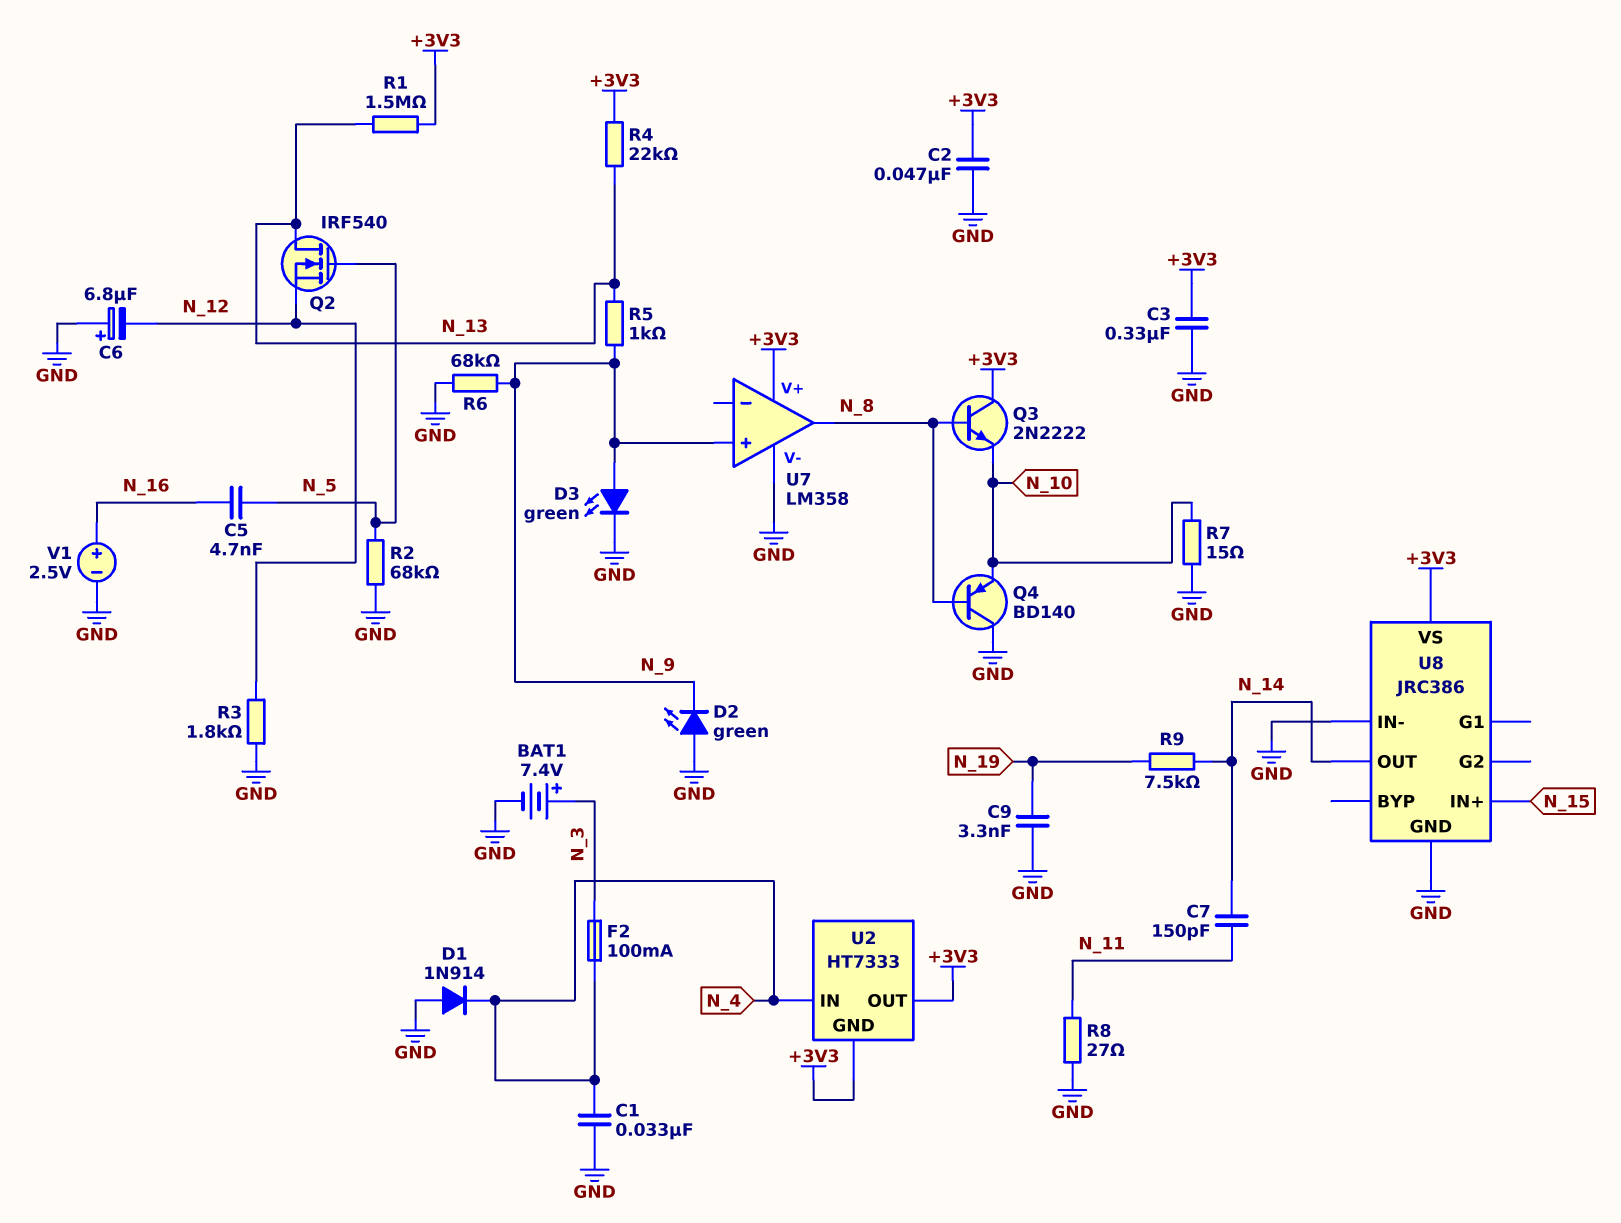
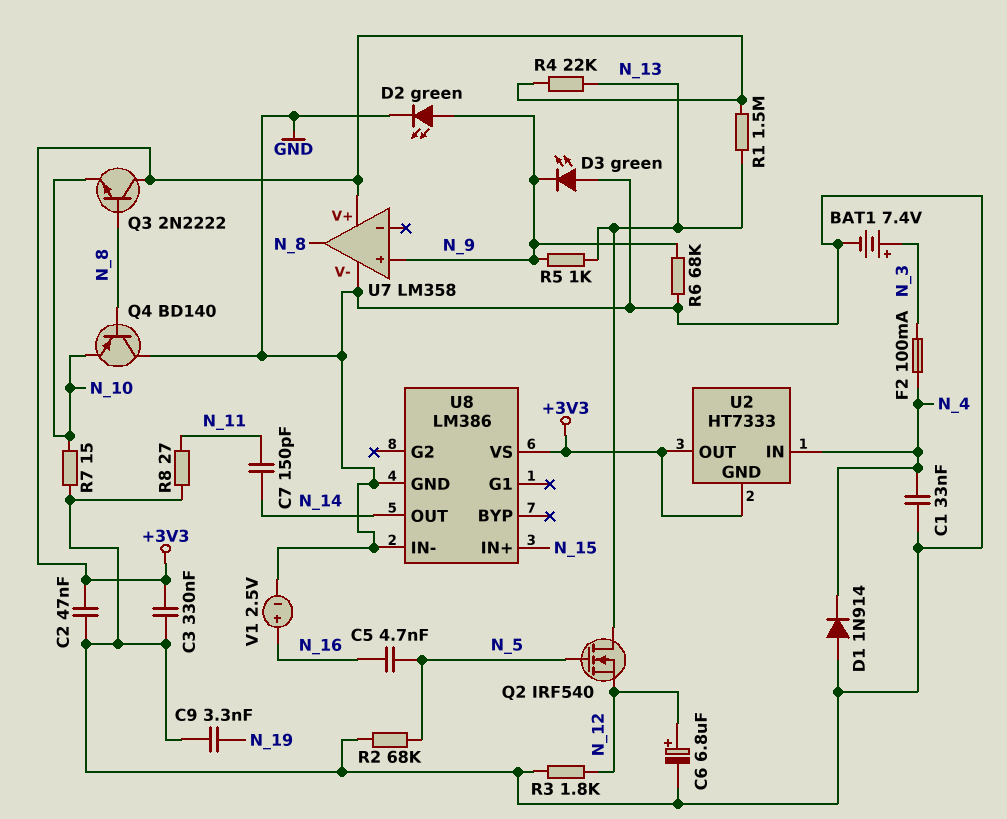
C6: 6.8uF (plus GND, minus N_12) -> 6.8uF (plus N_12, minus GND)
D2: LED green (A GND, K N_9) -> LED green (A N_9, K GND)
D3: LED green (A N_9, K GND) -> LED green (A GND, K N_9)
R9: 7.5k (N_14, N_19) -> none
U8: JRC386 -> LM386

